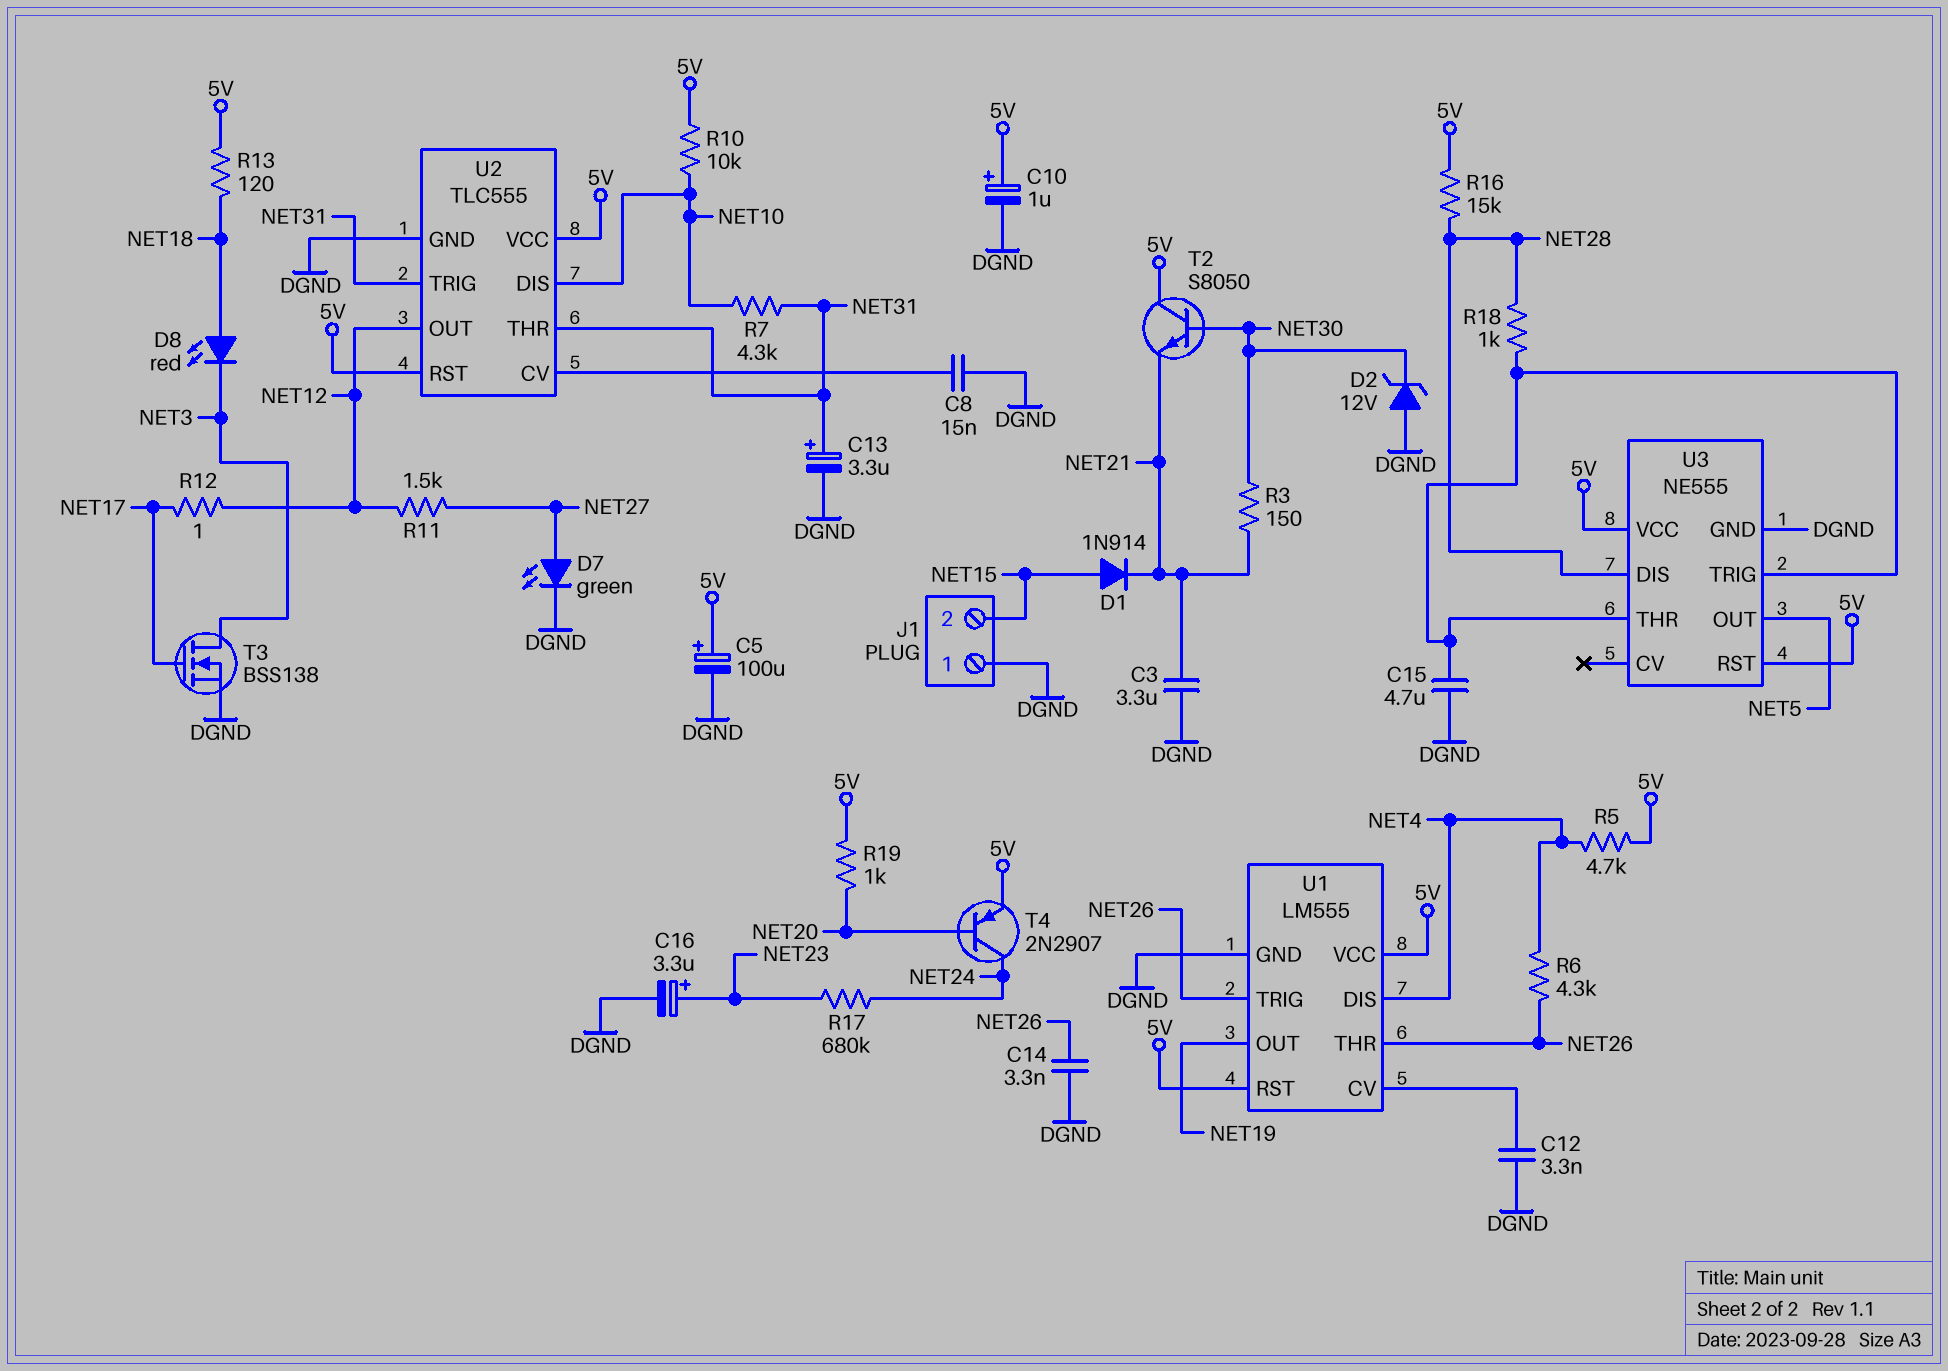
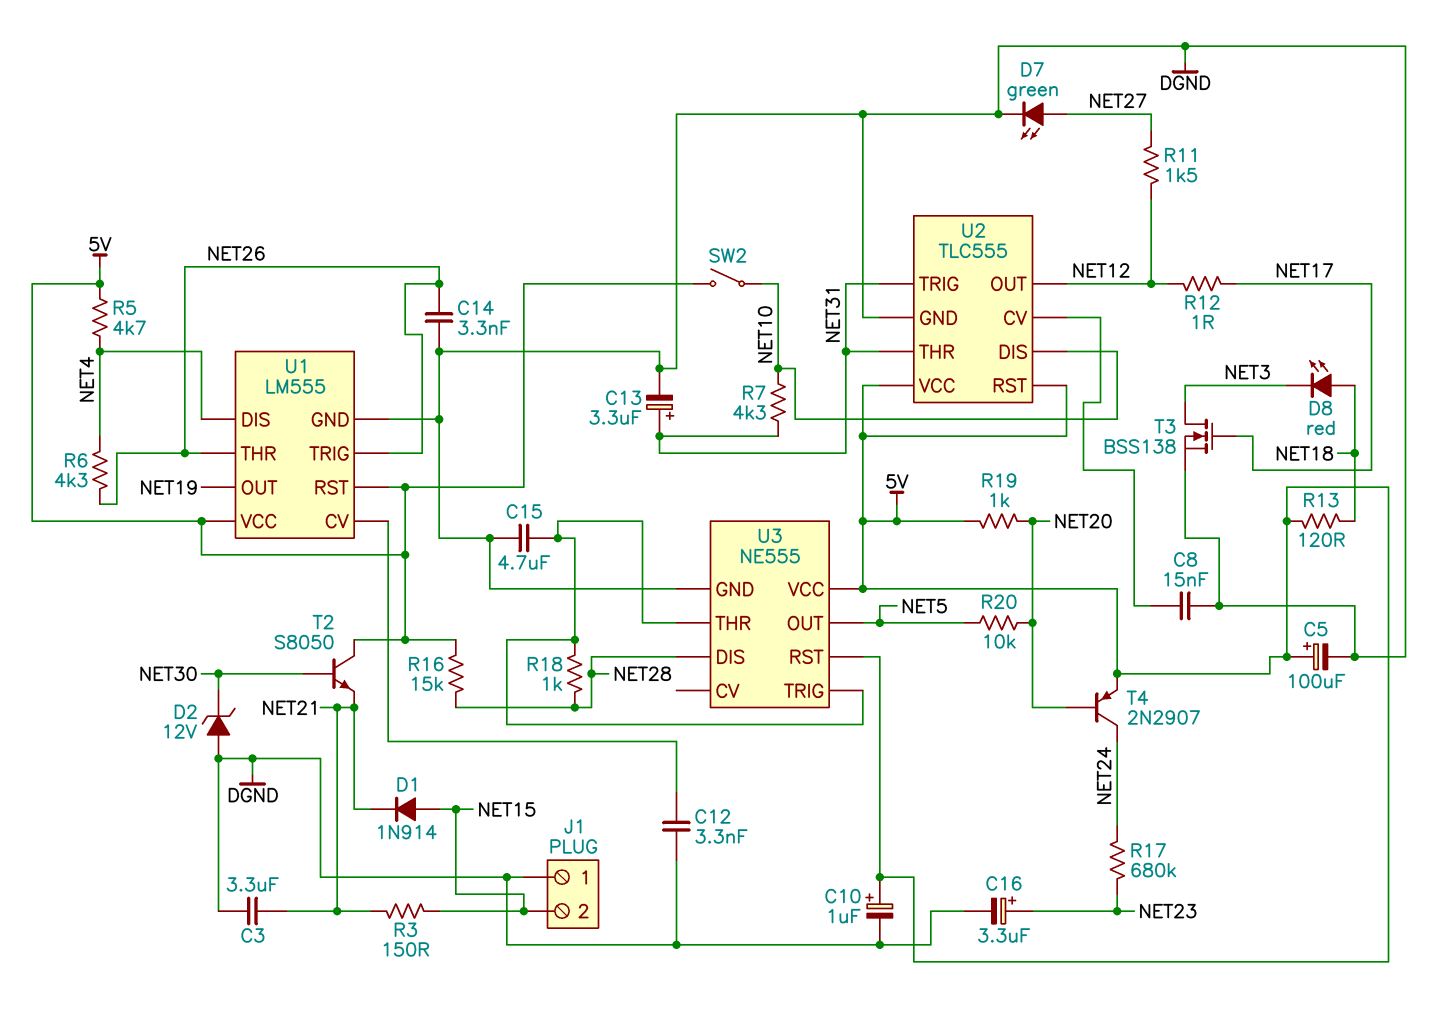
R3: 150 (NET21, NET30) -> 150 (NET15, NET21)
R10: 10k (5V, NET10) -> none
R20: none -> 10k (NET5, NET20)
SW2: none -> switch (5V, NET10)

